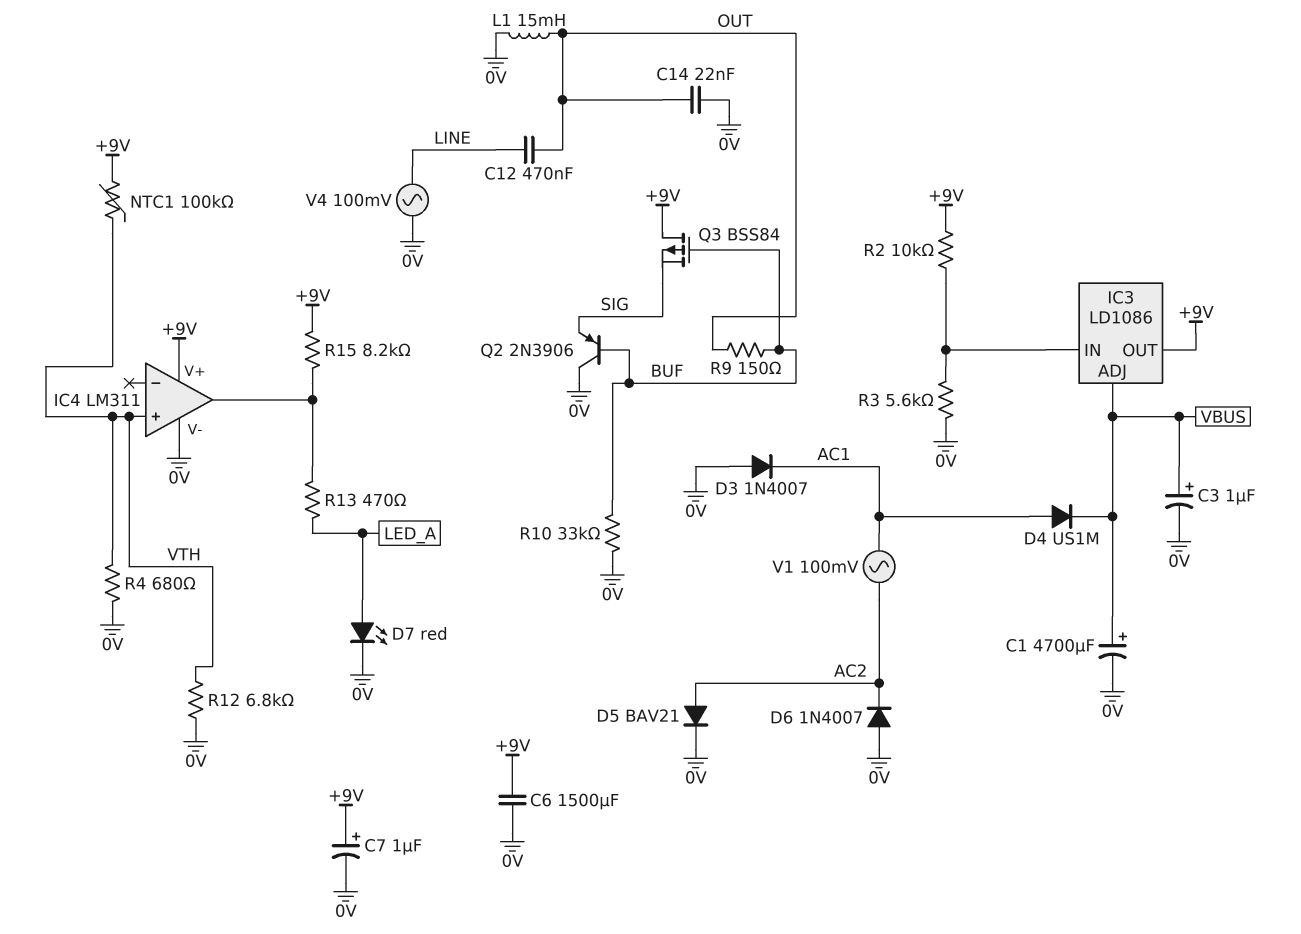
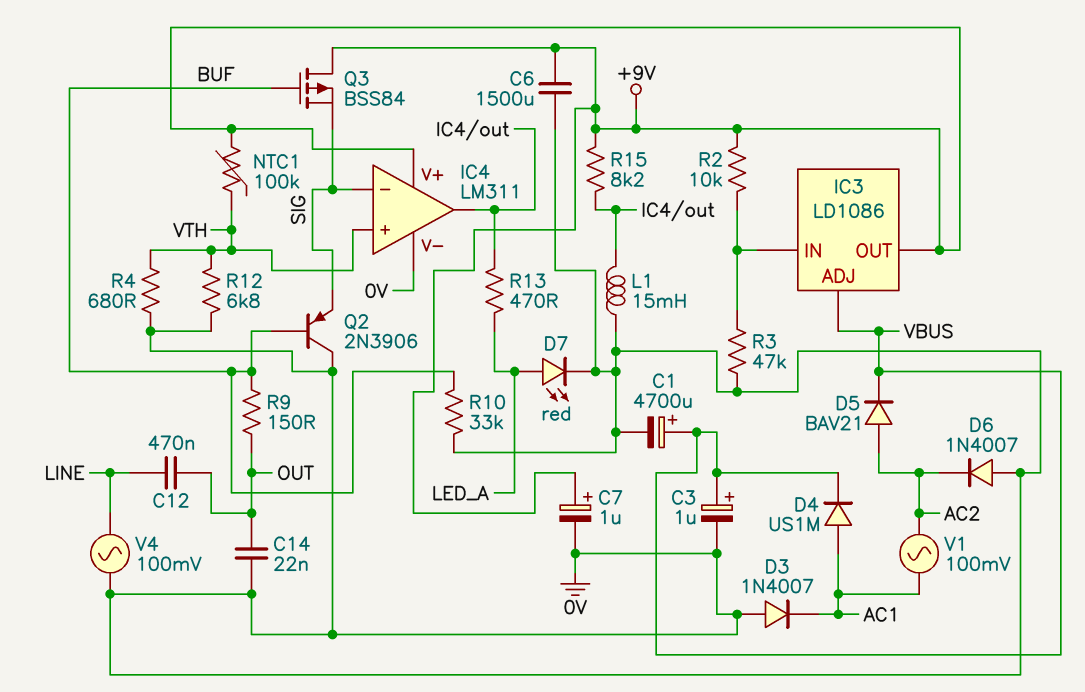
D5: diode BAV21 (A AC2, K 0V) -> diode BAV21 (A AC2, K VBUS)
IC4 pin in-: none -> SIG
L1: 15mH (0V, OUT) -> 15mH (0V, IC4/out)
R3: 5.6k (0V, IC3/IN) -> 47k (0V, IC3/IN)

